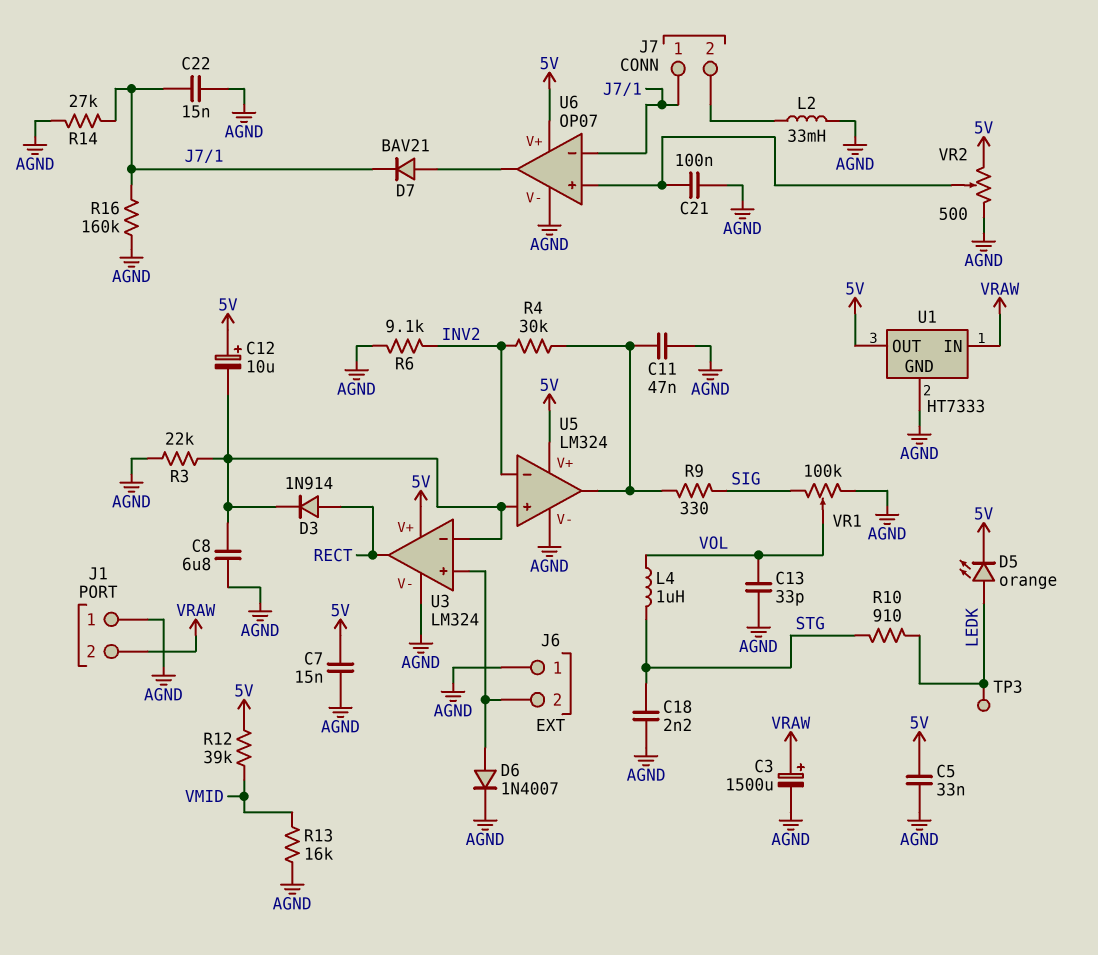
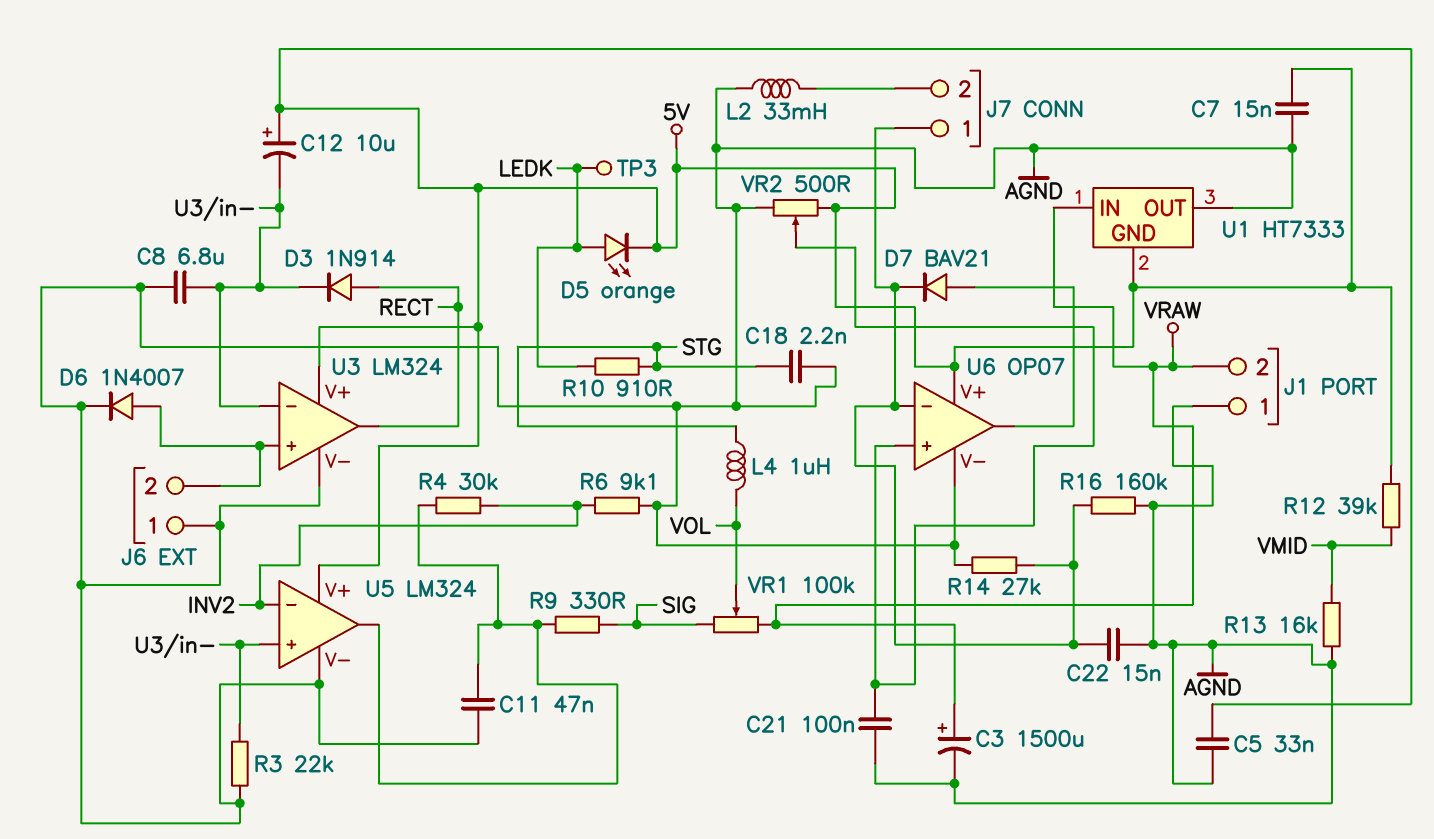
C13: 33pF (AGND, VOL) -> none
U1 pin GND: AGND -> 5V
U1 pin OUT: 5V -> AGND
VR1: 100k (AGND, SIG, wiper VOL) -> 100k (SIG, VRAW, wiper VOL)

